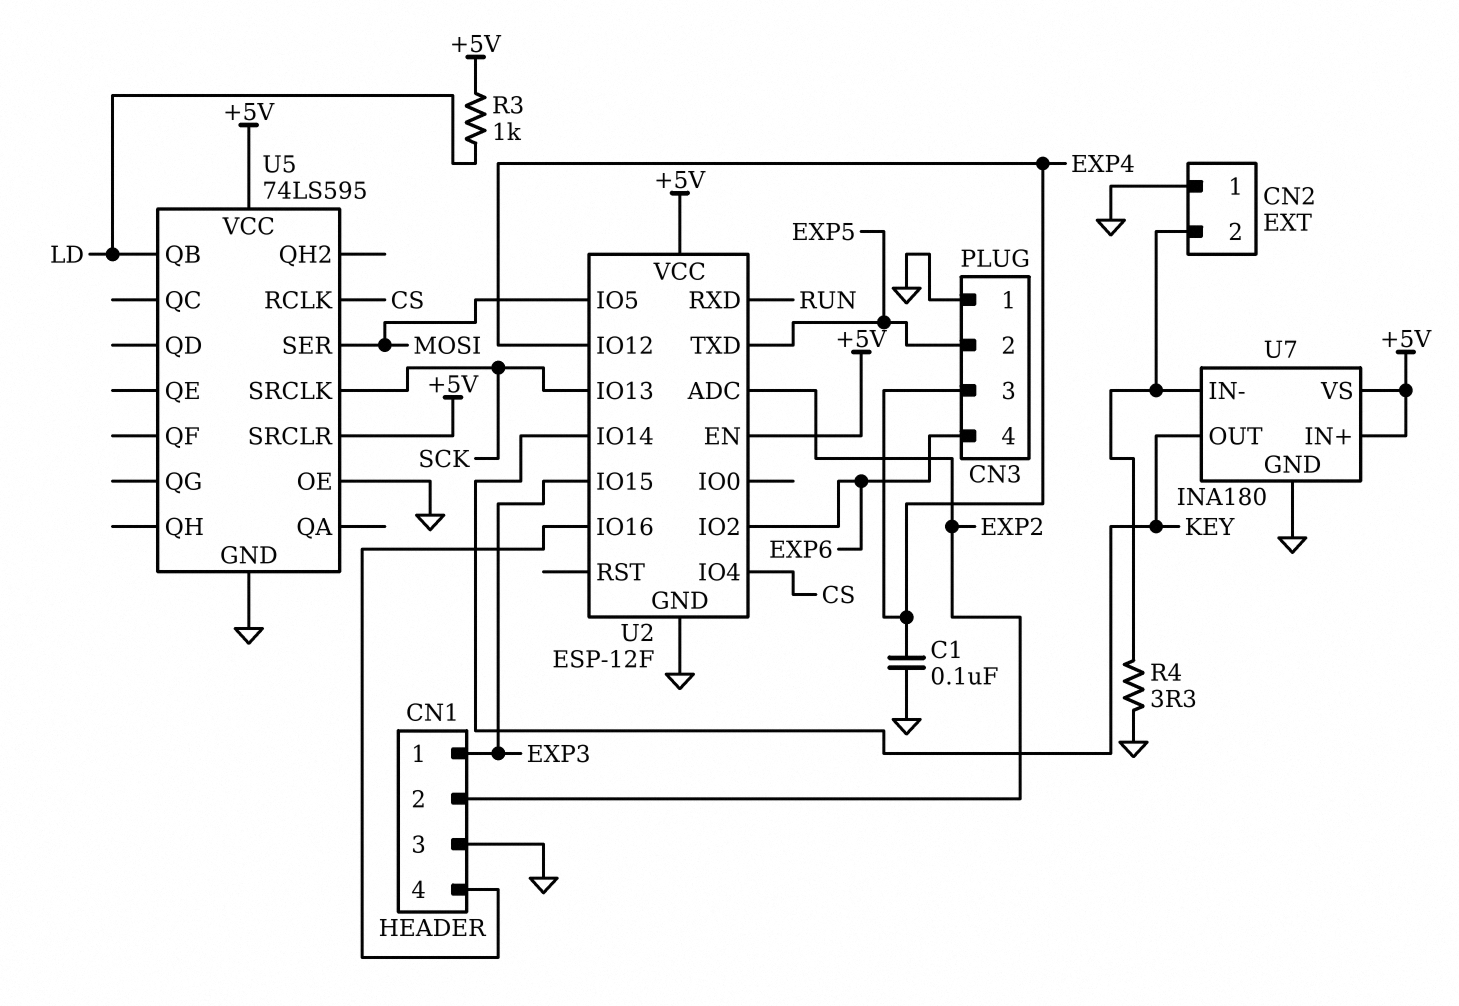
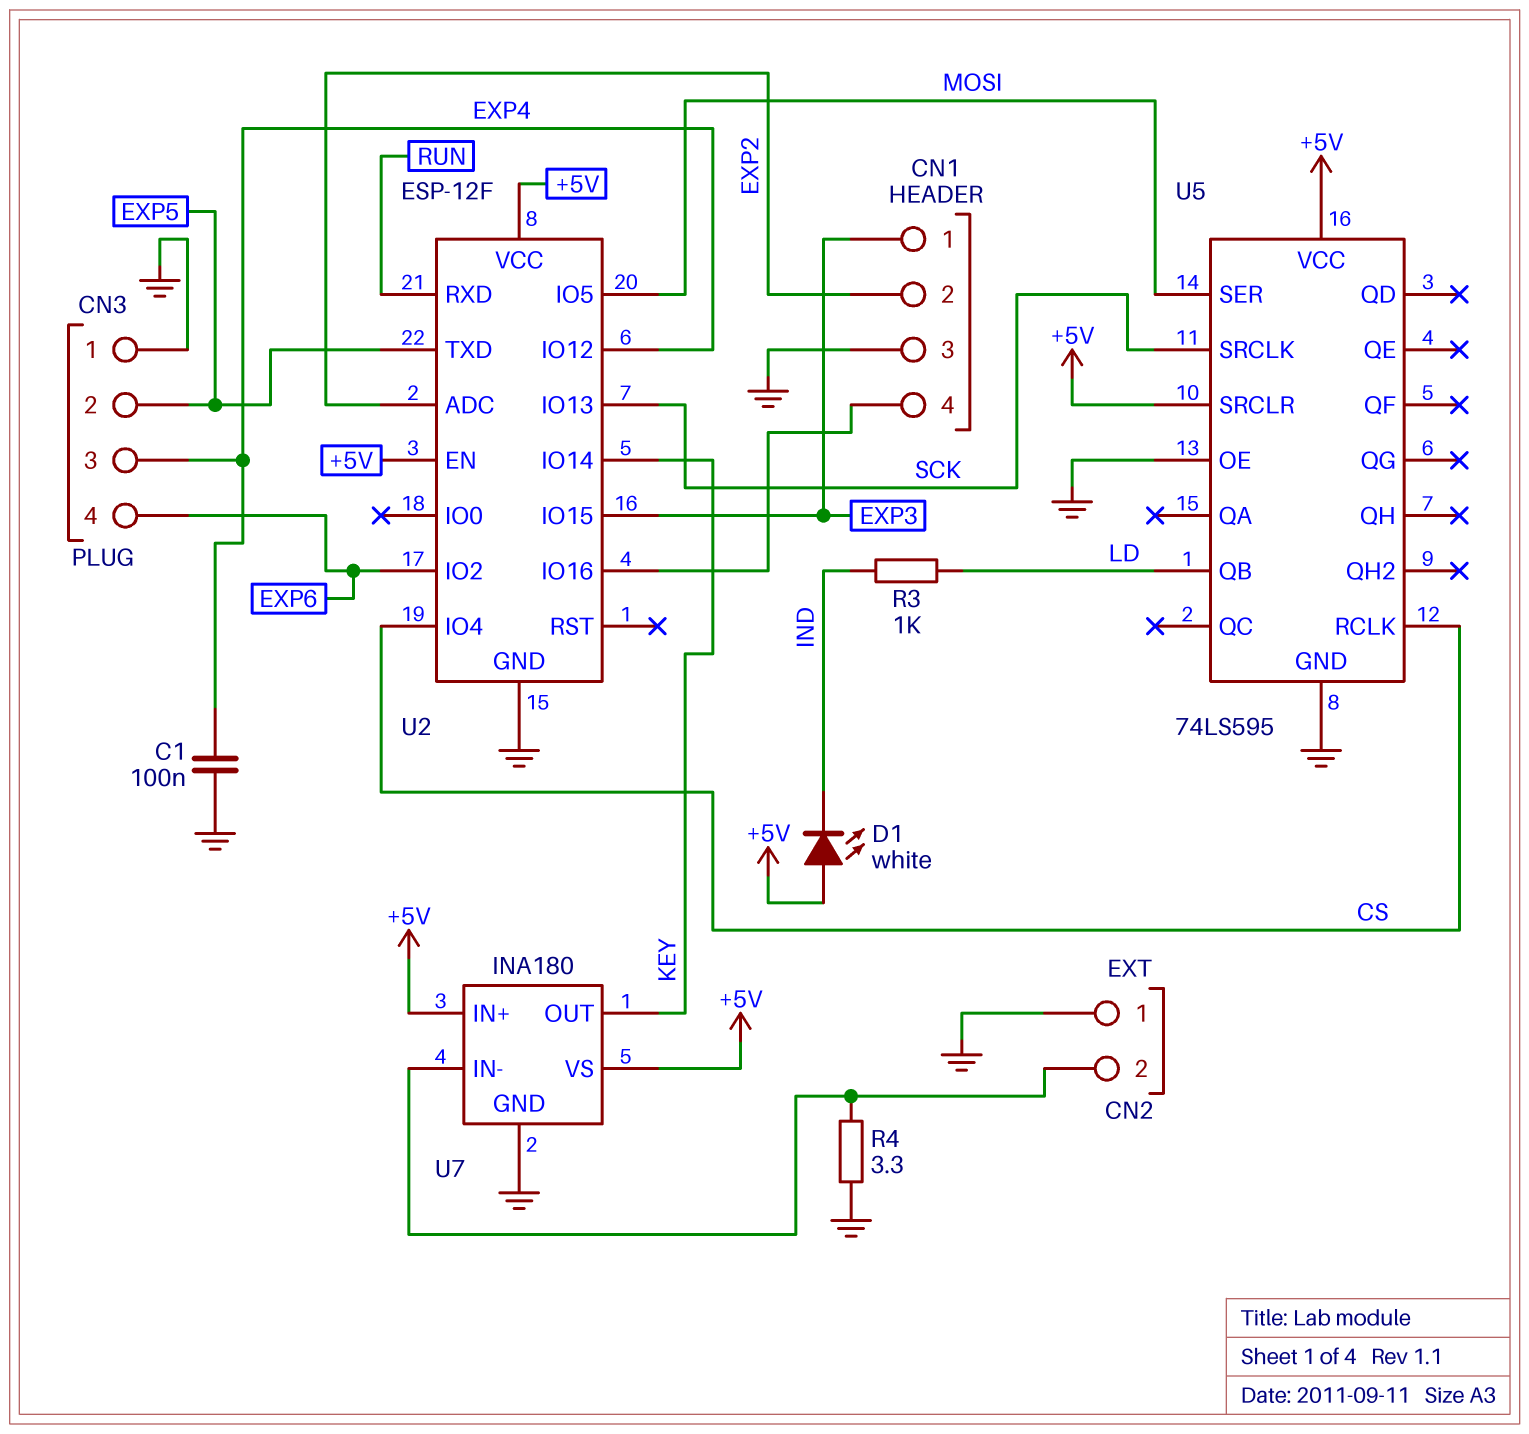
D1: none -> LED white (A +5V, K IND)
R3: 1k (+5V, LD) -> 1k (IND, LD)

